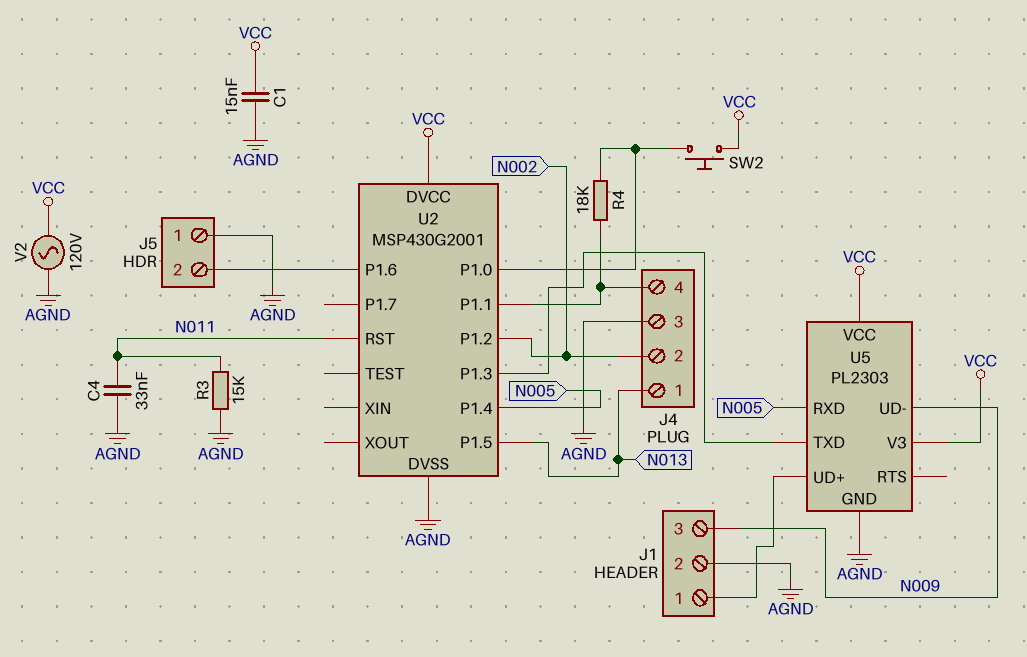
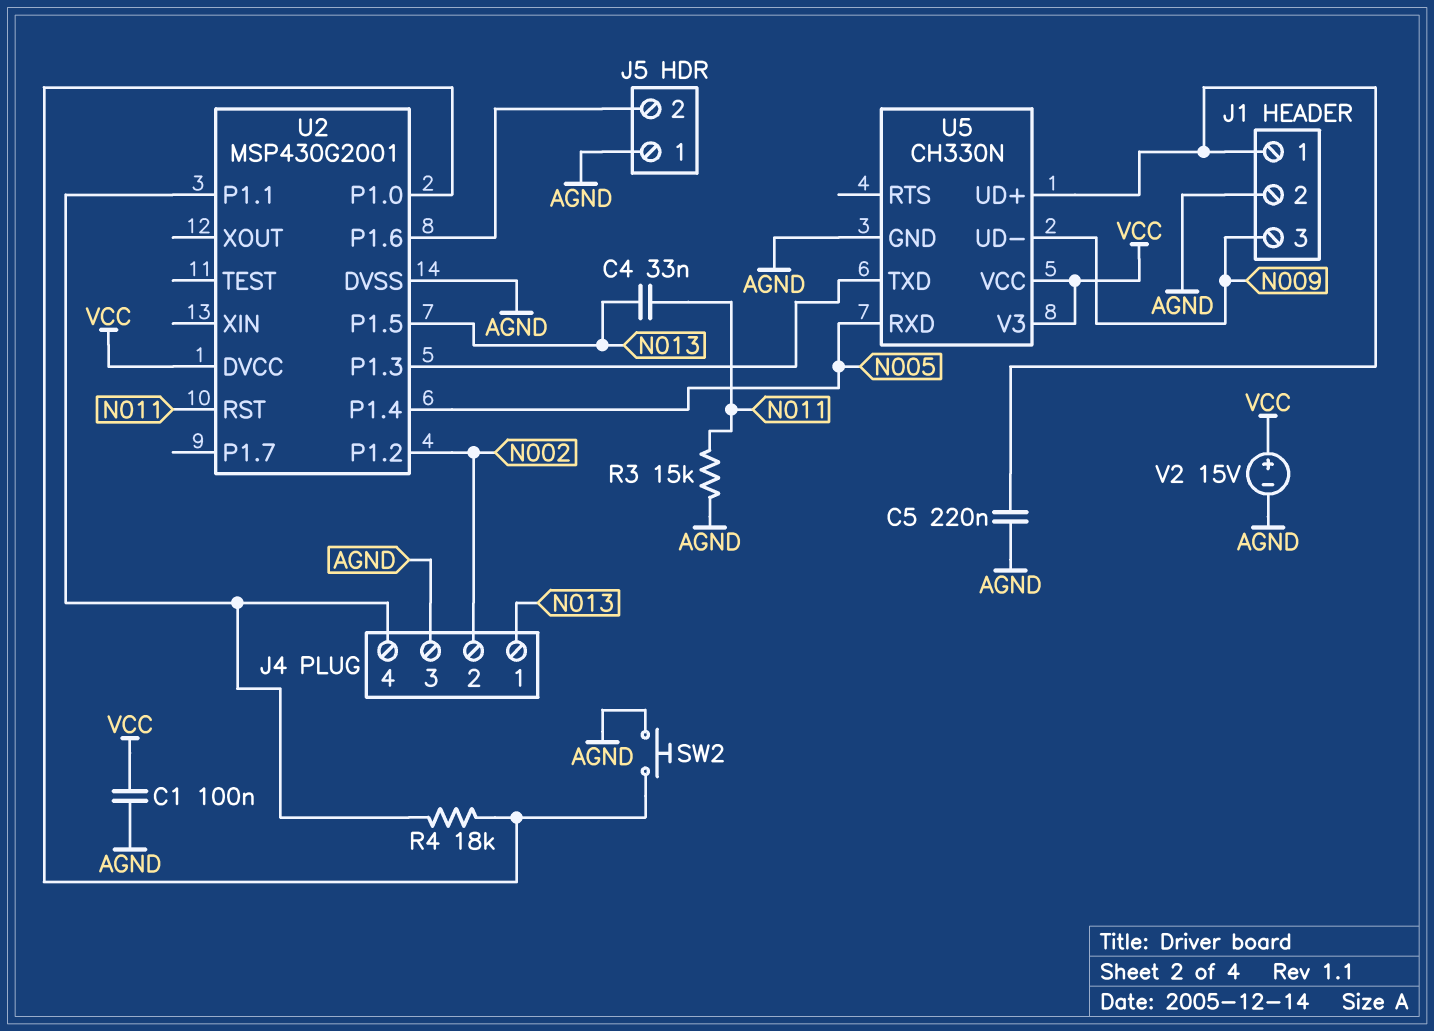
C1: 15nF (AGND, VCC) -> 100nF (AGND, VCC)
C4: 33nF (AGND, N011) -> 33nF (N011, N013)
C5: none -> 220nF (AGND, J1/1)
SW2: button (U2/P1.0, VCC) -> button (AGND, U2/P1.0)
U5: PL2303 -> CH330N
V2: AC 120V (AGND, VCC) -> 15V (plus VCC, minus AGND)

